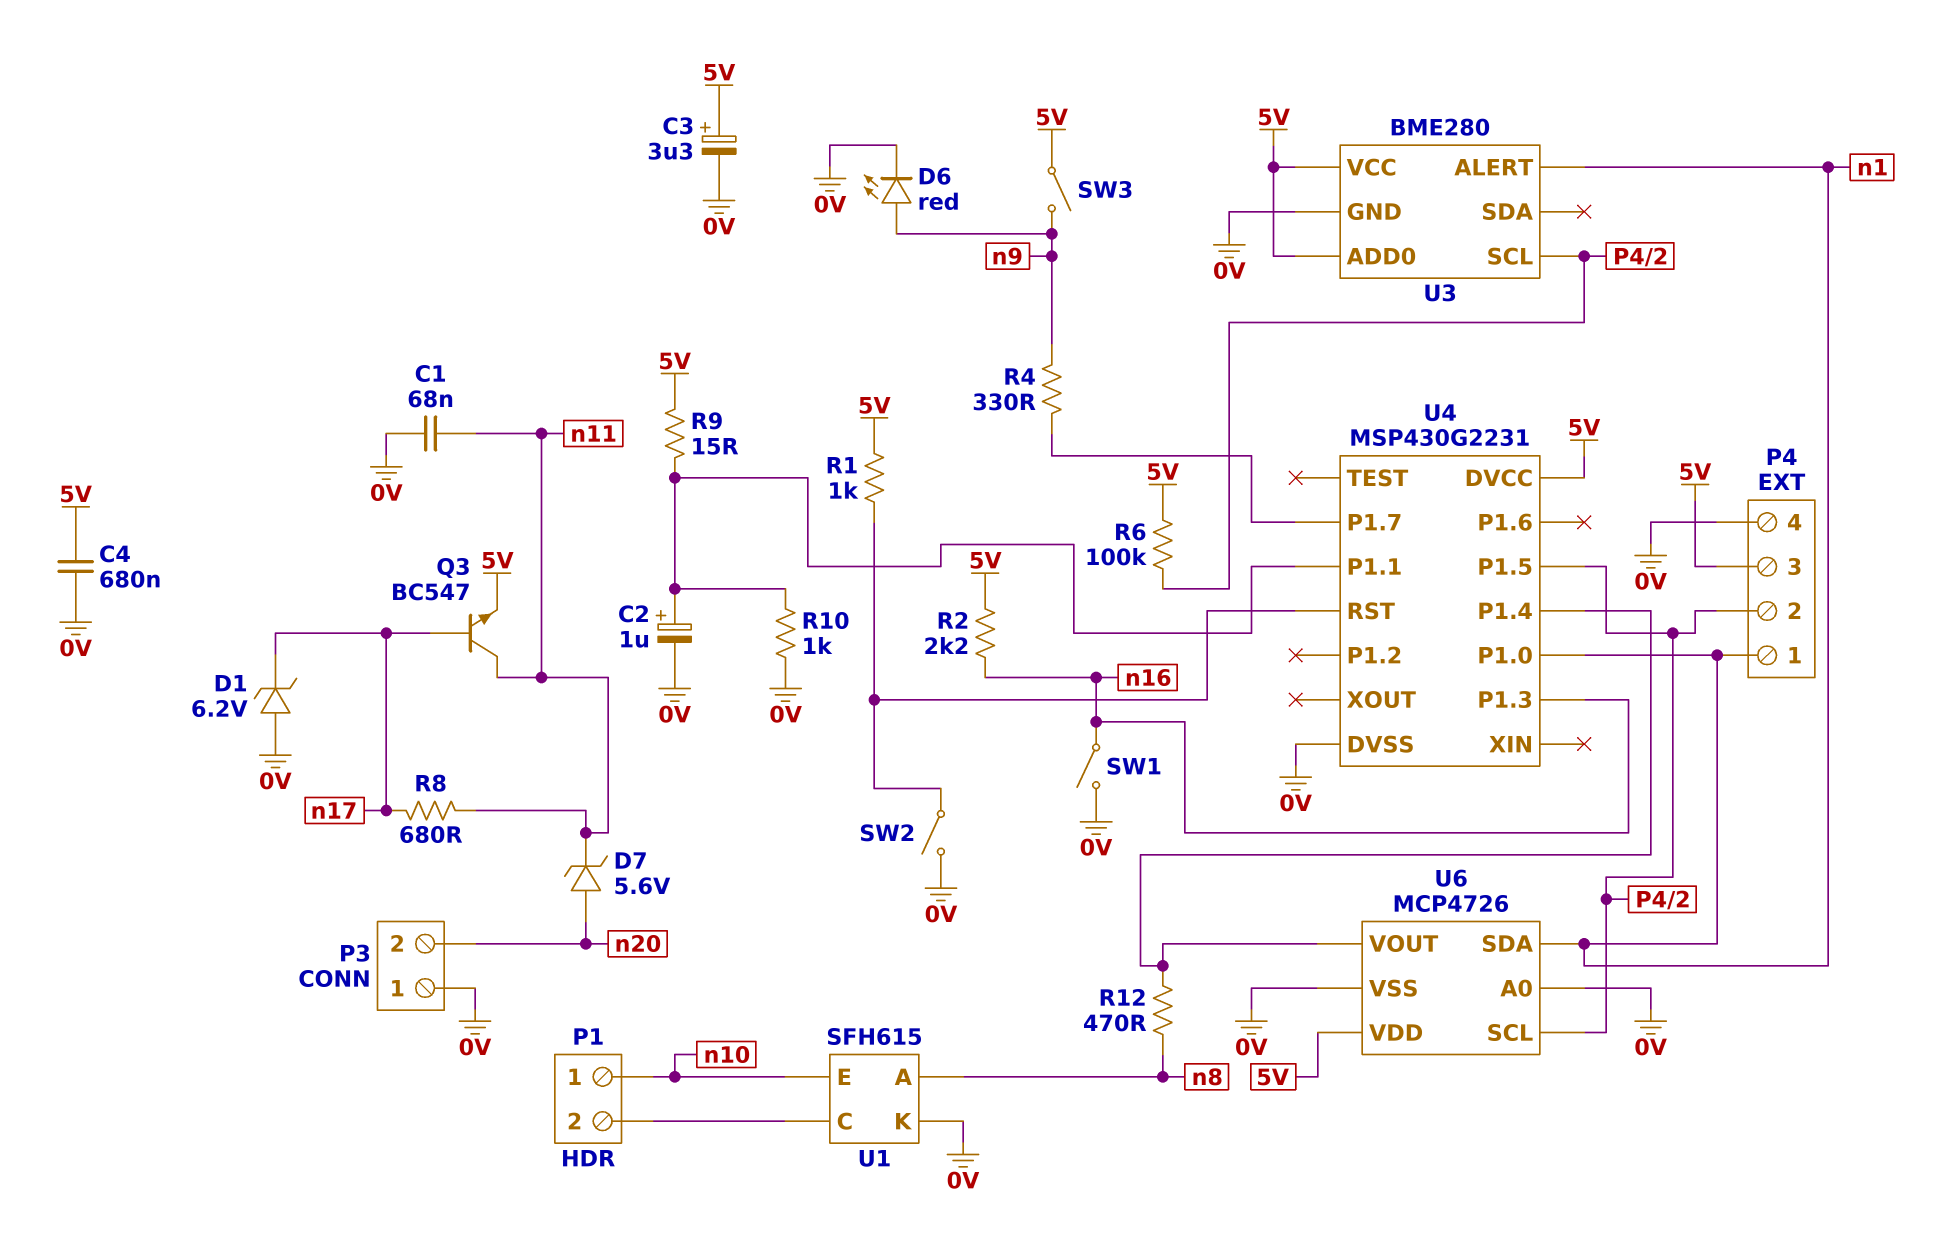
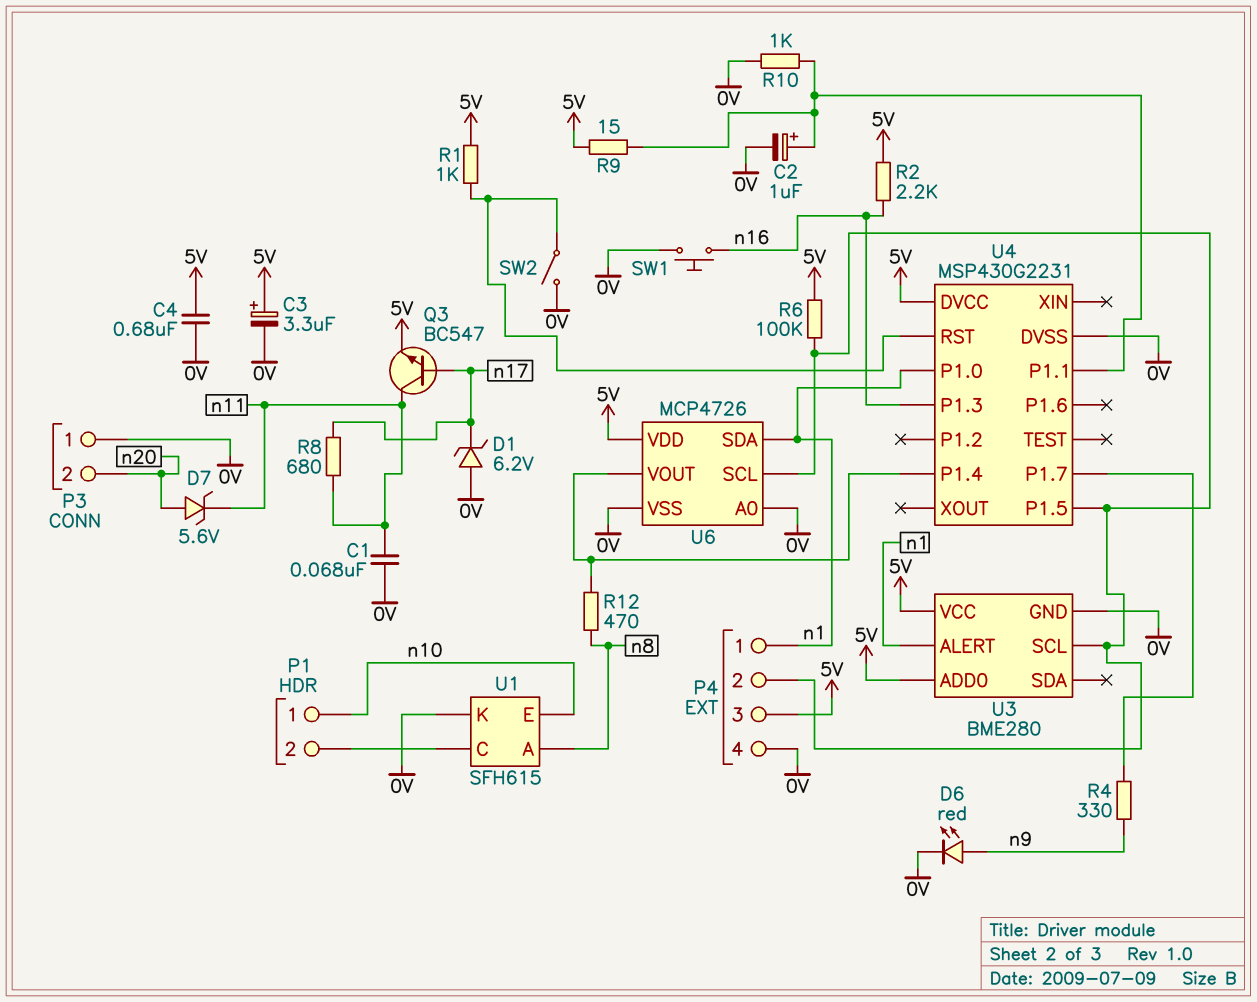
SW1: switch (0V, n16) -> button (0V, n16)
SW3: switch (5V, n9) -> none

